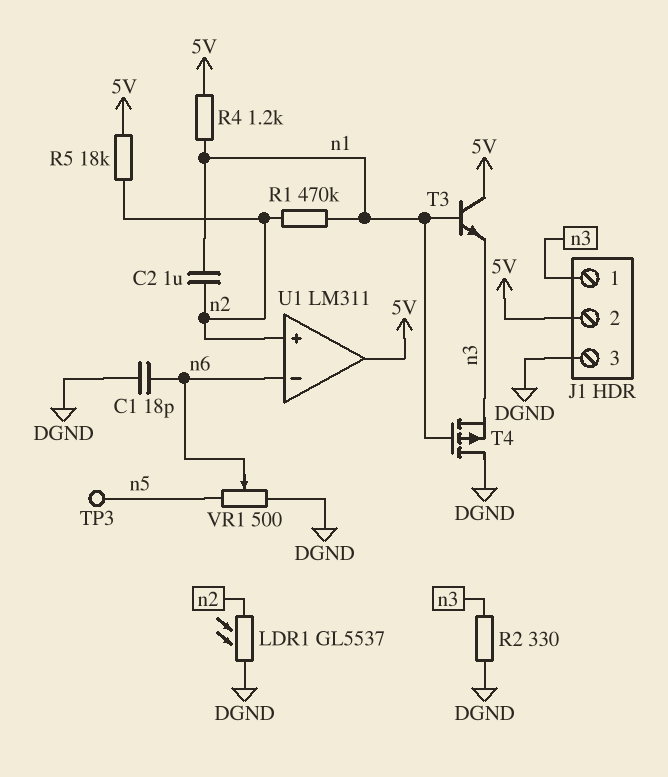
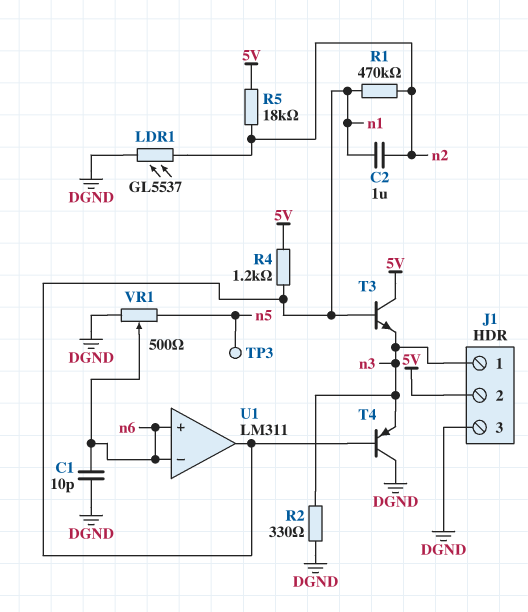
C1: 18pF (DGND, n6) -> 10pF (DGND, n6)
T4: PMOS (G n1, D DGND, S n3) -> PNP (B n1, C DGND, E n3)
U1 pin in+: n2 -> n6
U1 pin out: 5V -> n1

